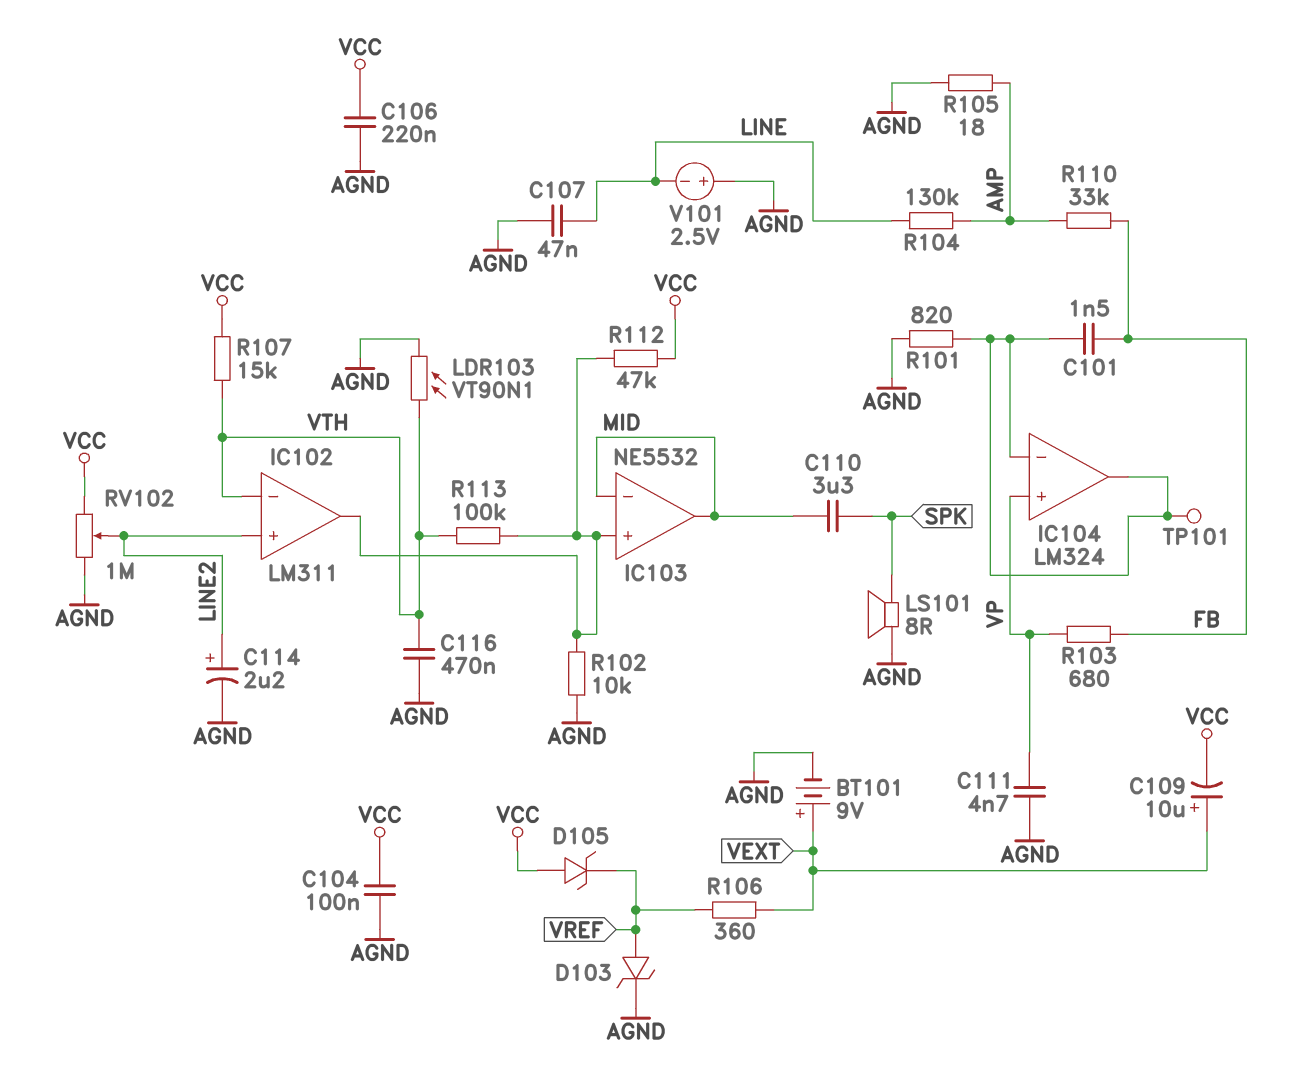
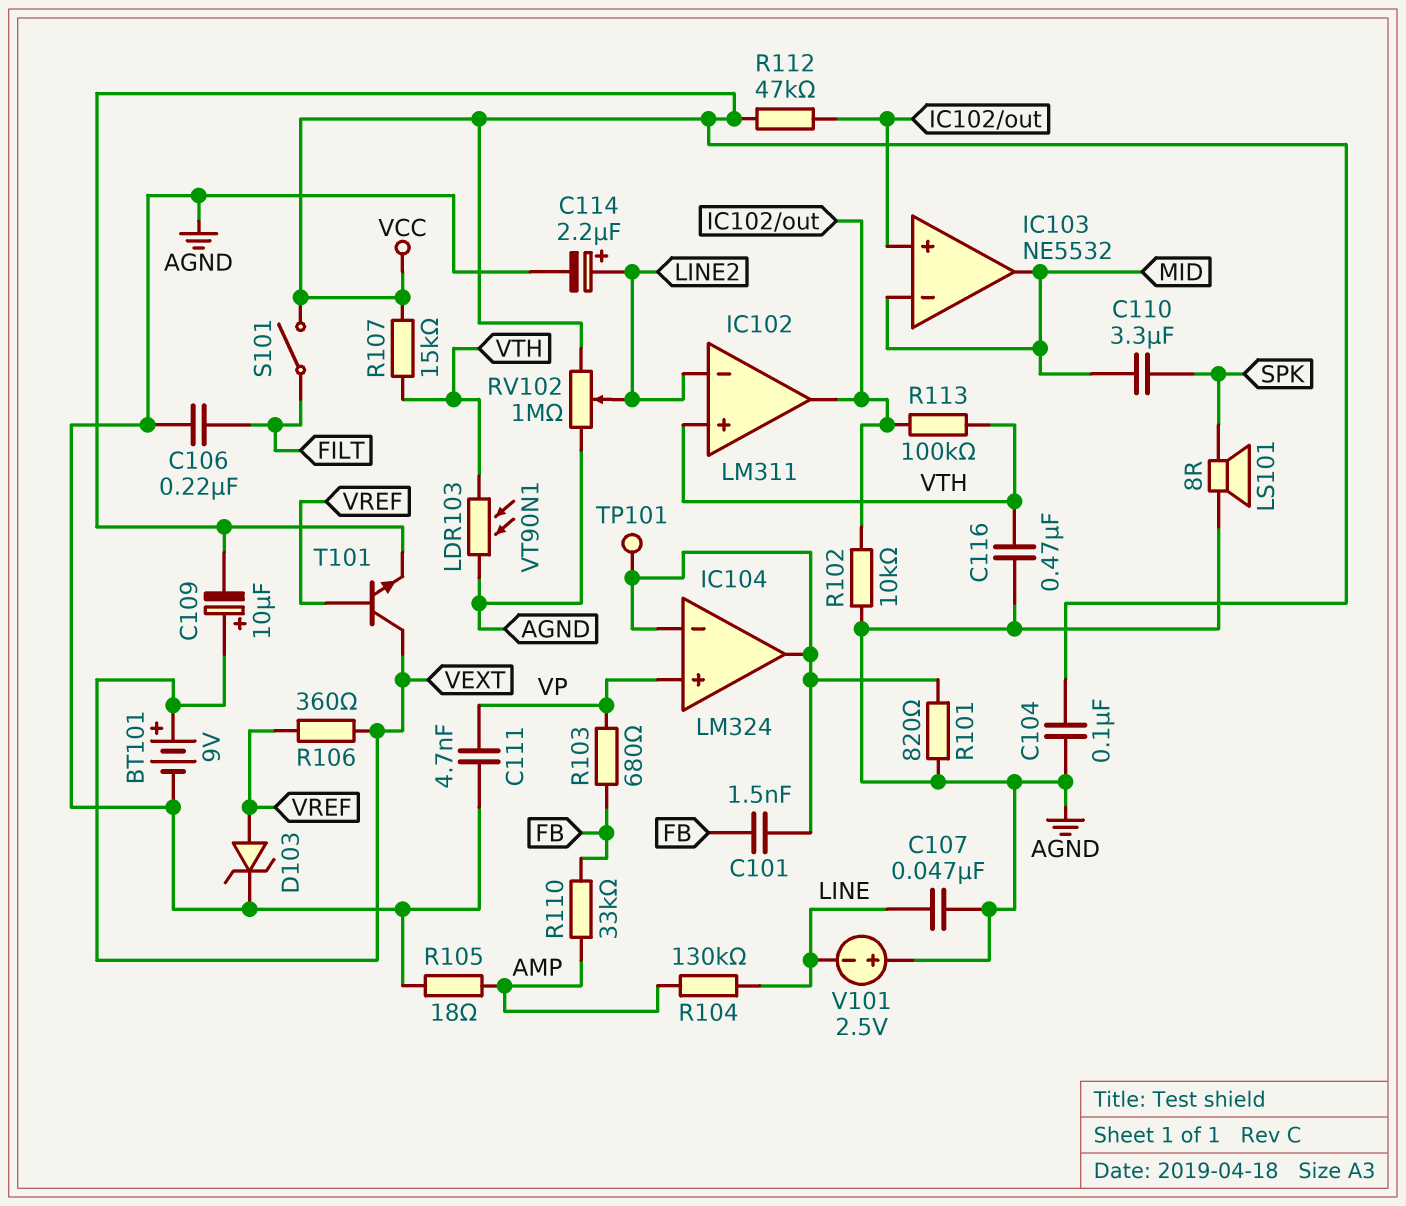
C106: 220nF (AGND, VCC) -> 220nF (AGND, FILT)
D105: zener (A VCC, K VREF) -> none
IC102 pin in+: LINE2 -> VTH
IC102 pin in-: VTH -> LINE2
S101: none -> switch (FILT, VCC)
T101: none -> NPN (B VREF, C VEXT, E VCC)

